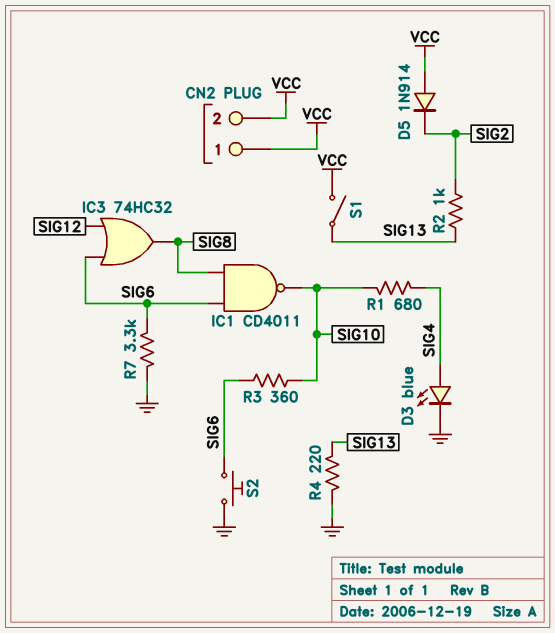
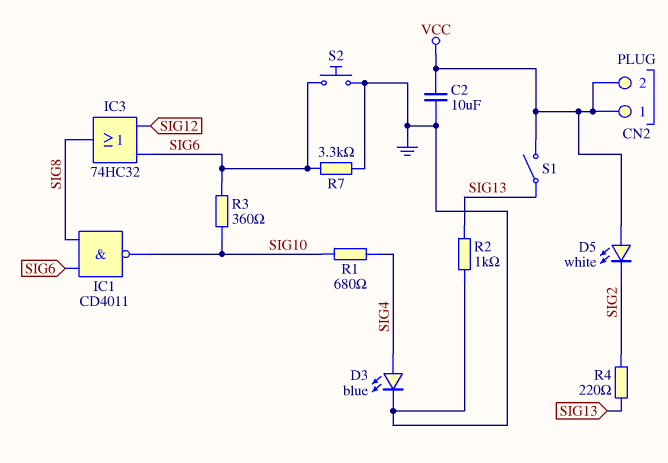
C2: none -> 10uF (GND, VCC)
D5: diode 1N914 (A VCC, K SIG2) -> LED white (A VCC, K SIG2)
R2: 1k (SIG2, SIG13) -> 1k (GND, SIG13)
R4: 220 (GND, SIG13) -> 220 (SIG2, SIG13)

